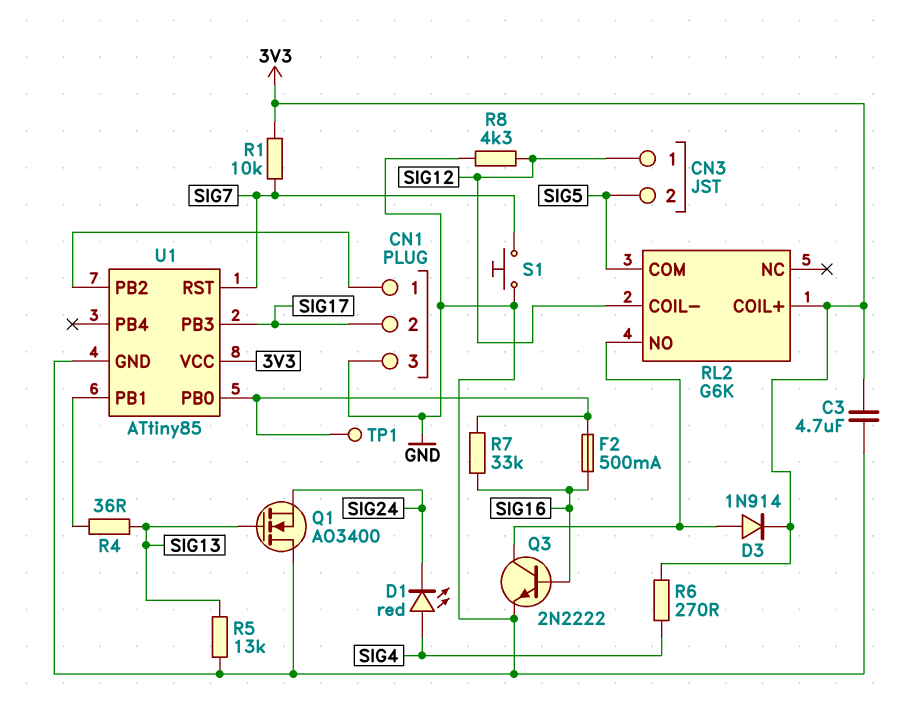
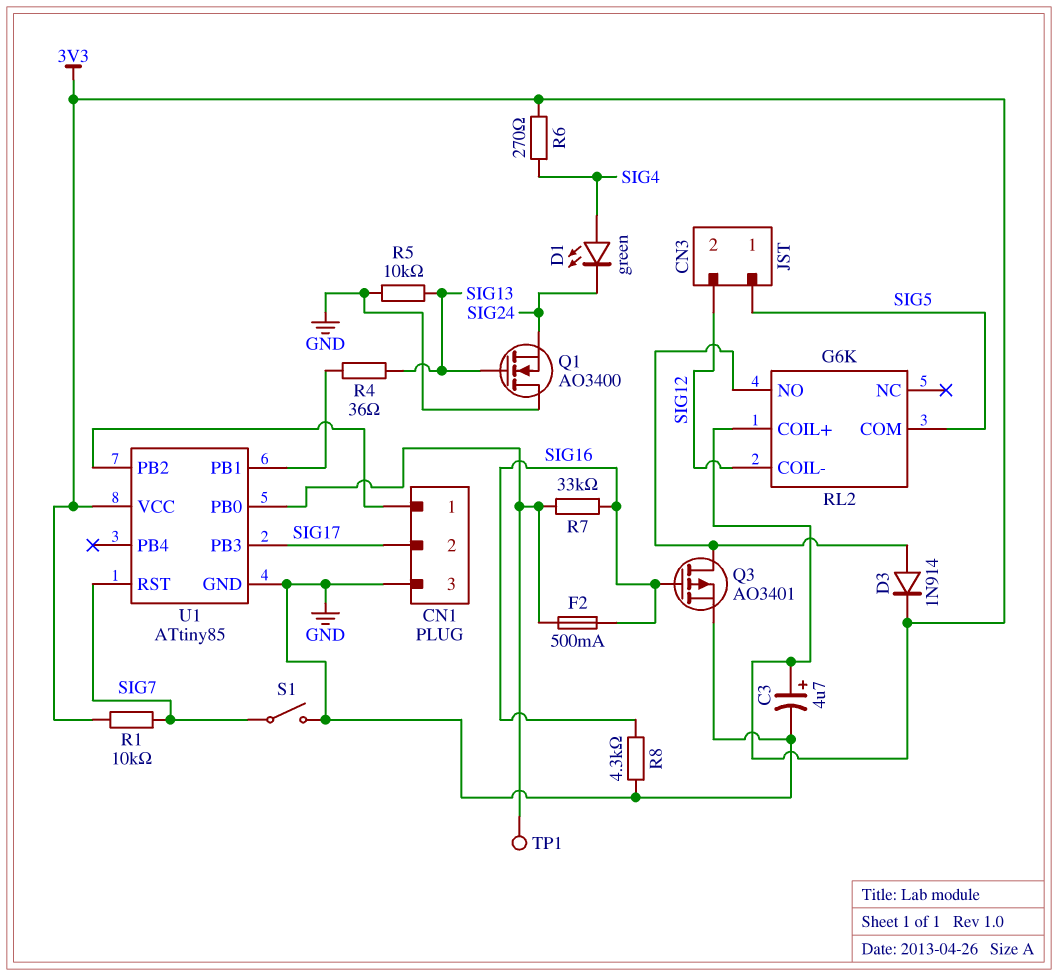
C3: 4.7uF (3V3, GND) -> 4.7uF (plus 3V3, minus GND)
CN3 pin 1: SIG12 -> SIG5
CN3 pin 2: SIG5 -> SIG12
D1: LED red (A SIG4, K SIG24) -> LED green (A SIG4, K SIG24)
Q3: NPN 2N2222 (B SIG16, C RL2/NO, E GND) -> PMOS AO3401 (G SIG16, D RL2/NO, S GND)
R5: 13k (GND, SIG13) -> 10k (GND, SIG13)
R8: 4.3k (GND, SIG12) -> 4.3k (GND, SIG16)
S1: button (GND, SIG7) -> switch (GND, SIG7)

